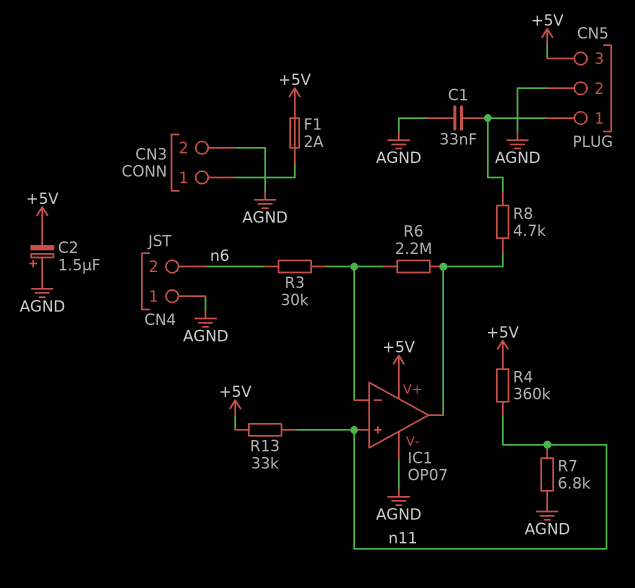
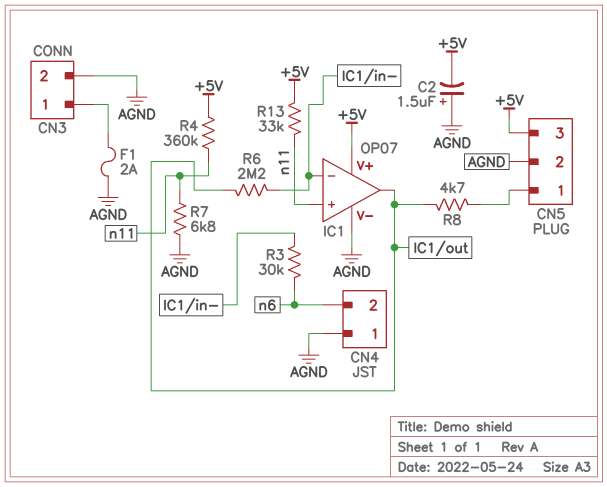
C1: 33nF (AGND, CN5/1) -> none
F1: 2A (+5V, CN3/1) -> 2A (AGND, CN3/1)

